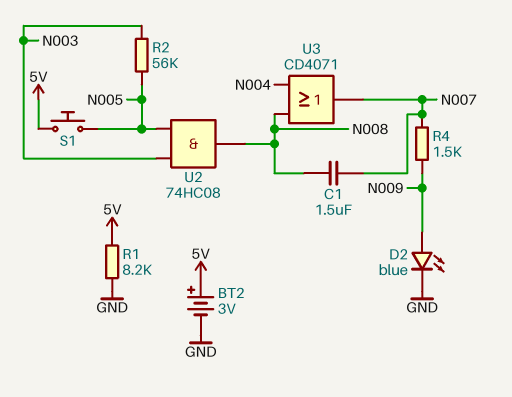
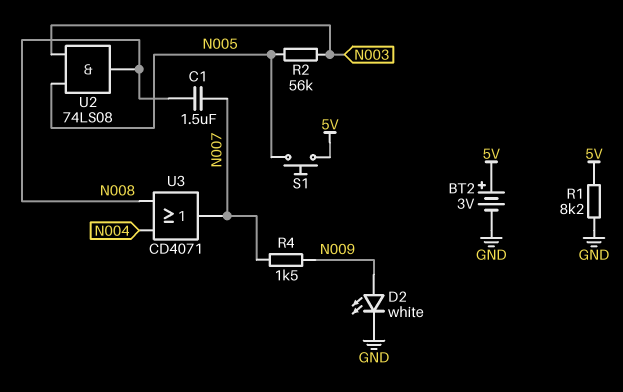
D2: LED blue (A N009, K GND) -> LED white (A N009, K GND)
U2: AND 74HC08 (in N003, in N005, out N008) -> AND 74LS08 (in N003, in N005, out N008)

